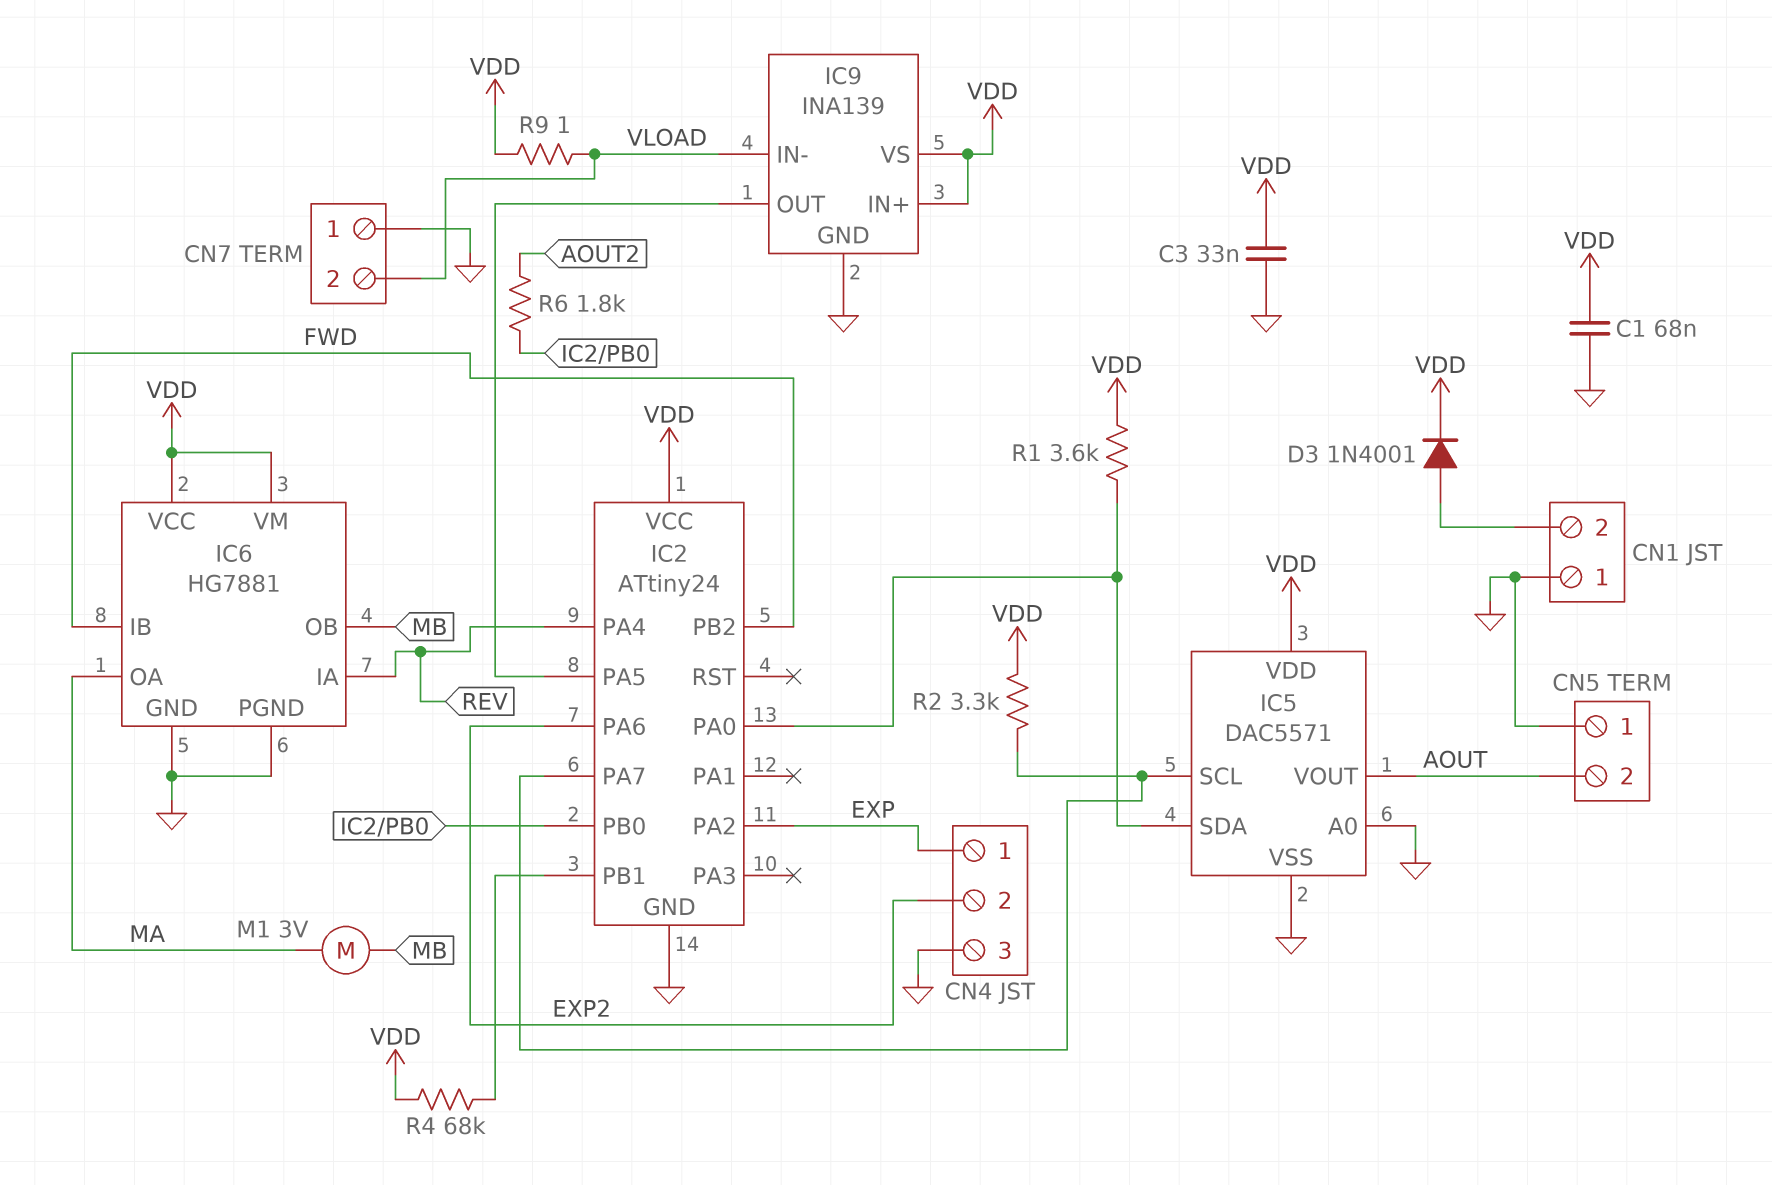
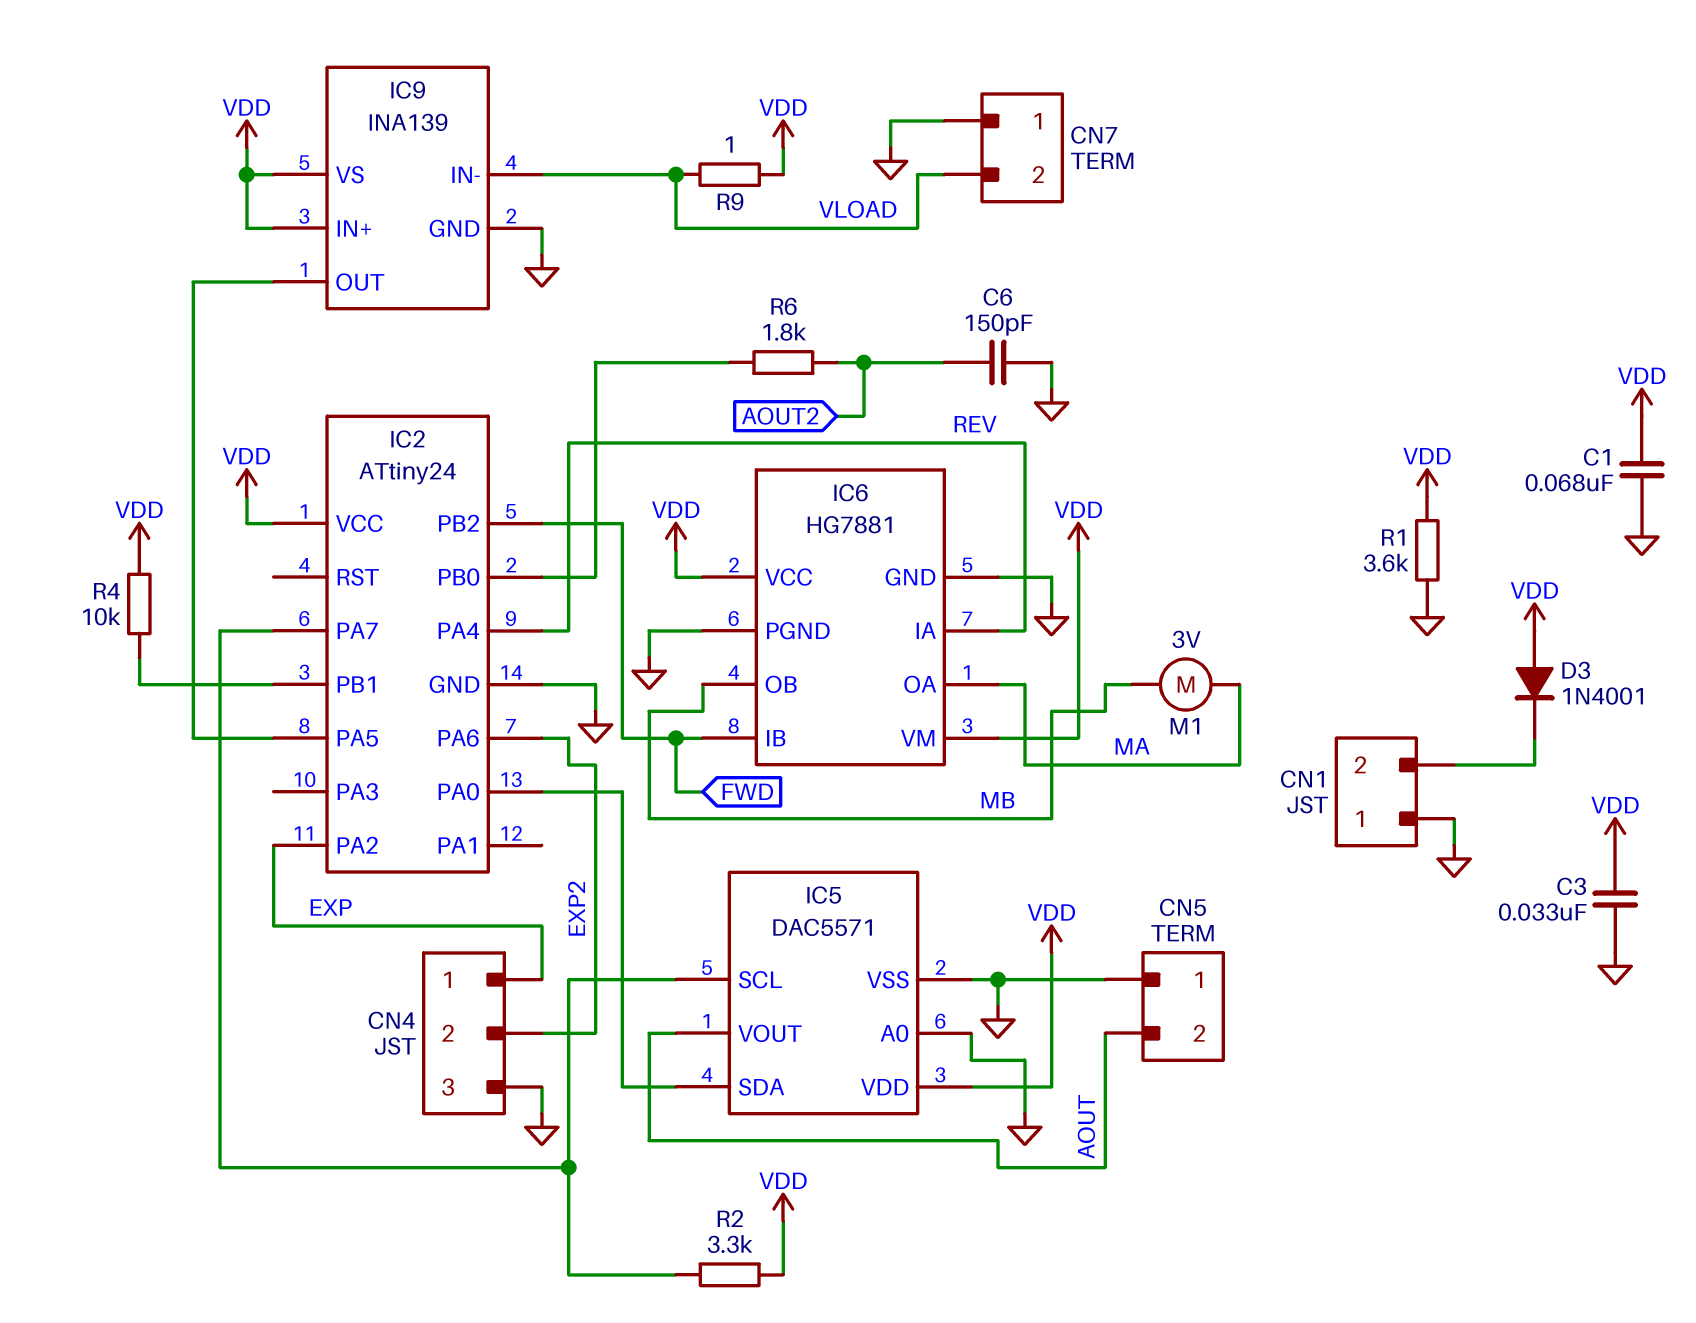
C6: none -> 150pF (AOUT2, GND)
D3: diode 1N4001 (A CN1/2, K VDD) -> diode 1N4001 (A VDD, K CN1/2)
R1: 3.6k (IC2/PA0, VDD) -> 3.6k (GND, VDD)
R4: 68k (IC2/PB1, VDD) -> 10k (IC2/PB1, VDD)

